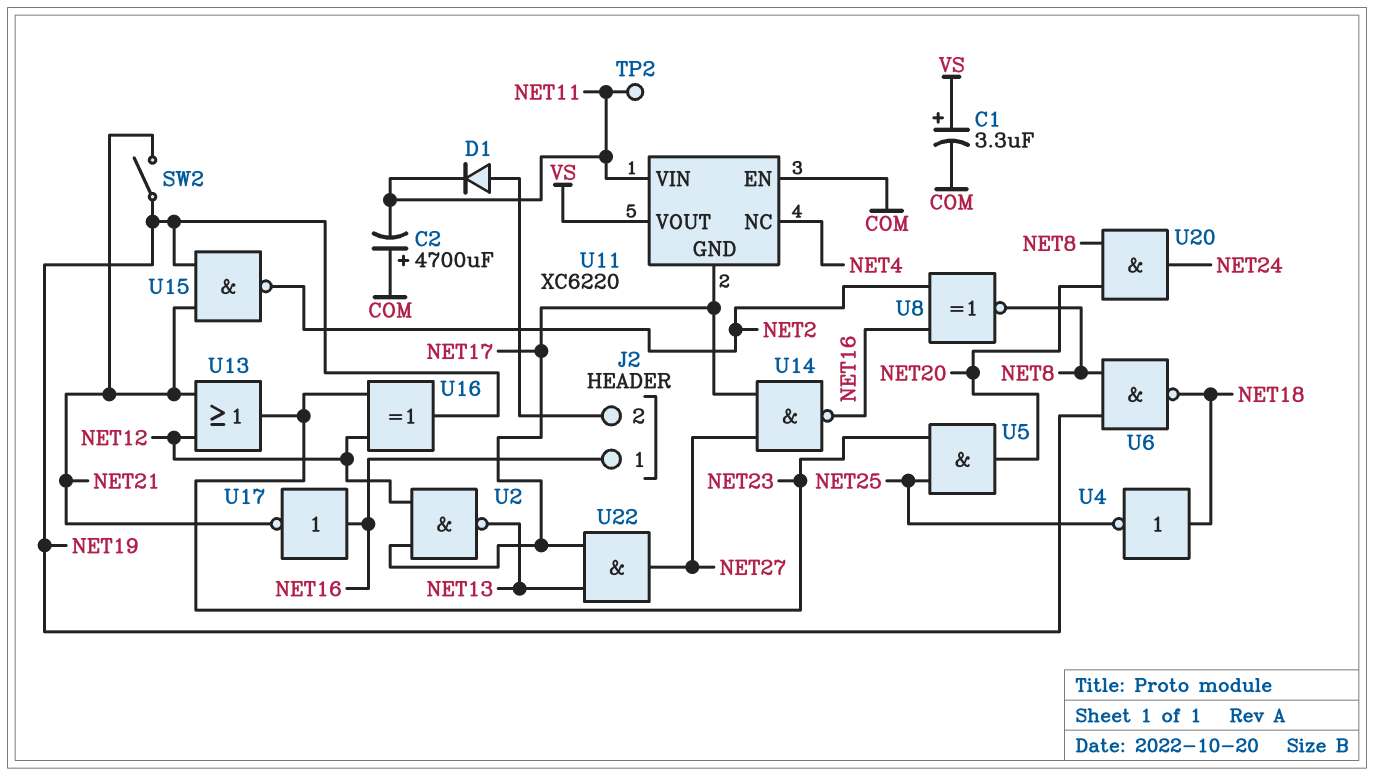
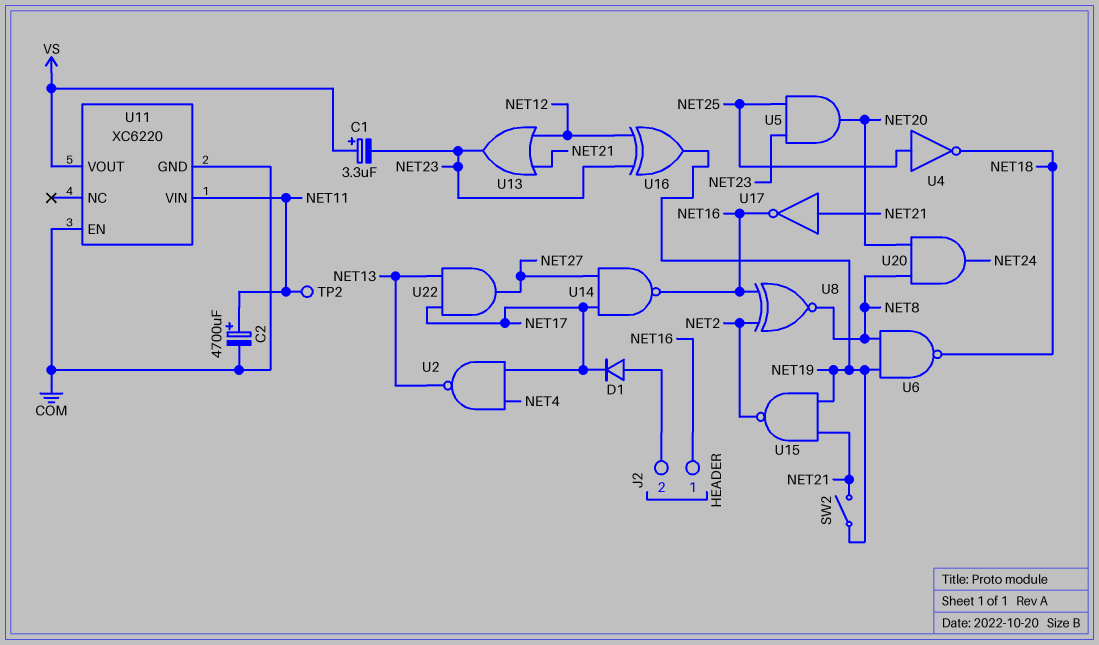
C1: 3.3uF (plus VS, minus COM) -> 3.3uF (plus VS, minus NET23)
C2: 4700uF (plus COM, minus NET11) -> 4700uF (plus NET11, minus COM)
D1: diode (A J2/2, K NET11) -> diode (A J2/2, K NET17)
U2: NAND (in NET12, in NET17, out NET13) -> NAND (in NET4, in NET17, out NET13)
U4: NOT (in NET18, out NET25) -> NOT (in NET25, out NET18)
U11 pin GND: NET17 -> COM
U11 pin NC: NET4 -> none
U17: NOT (in NET16, out NET21) -> NOT (in NET21, out NET16)

